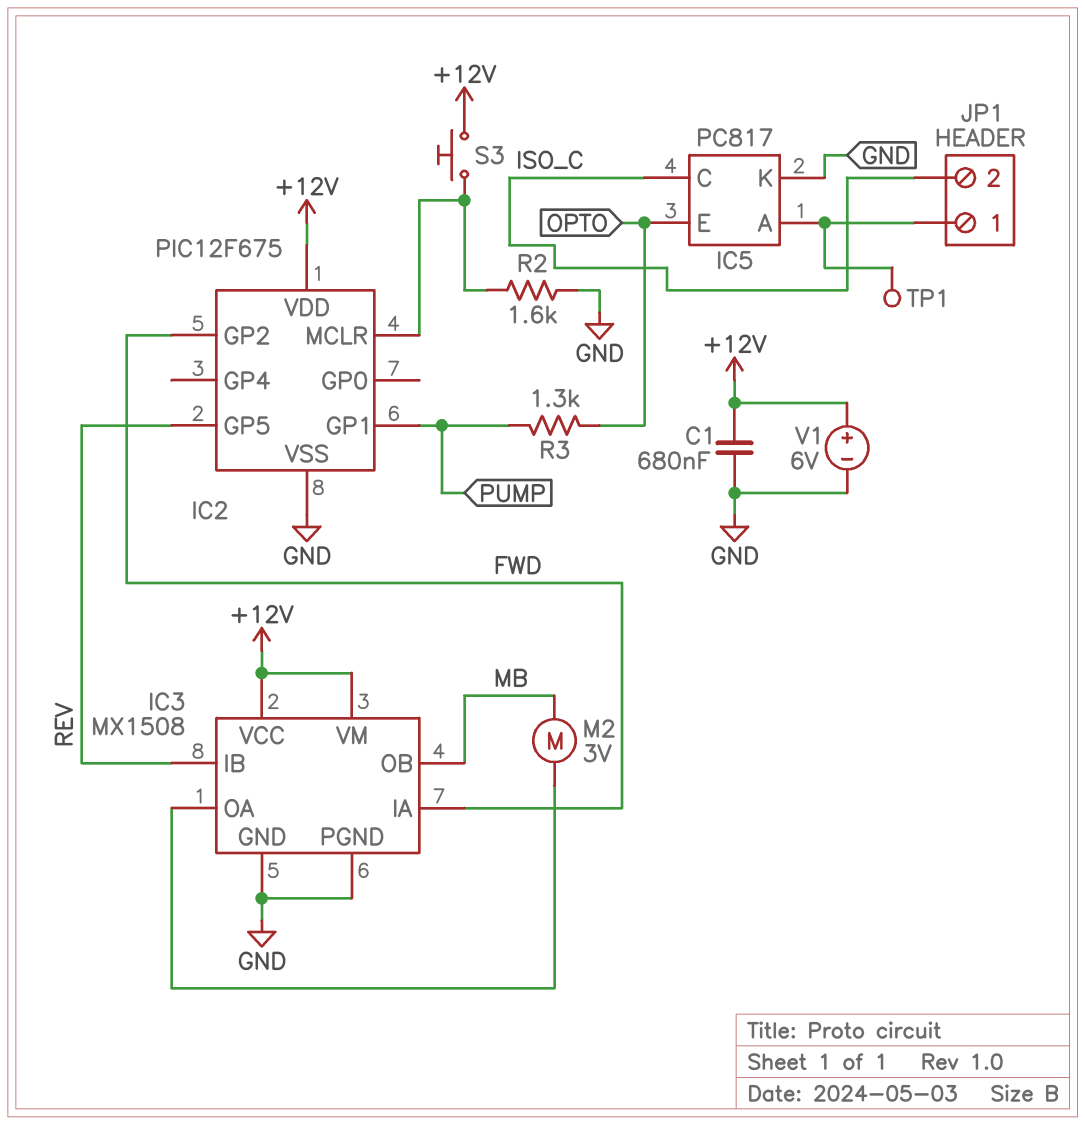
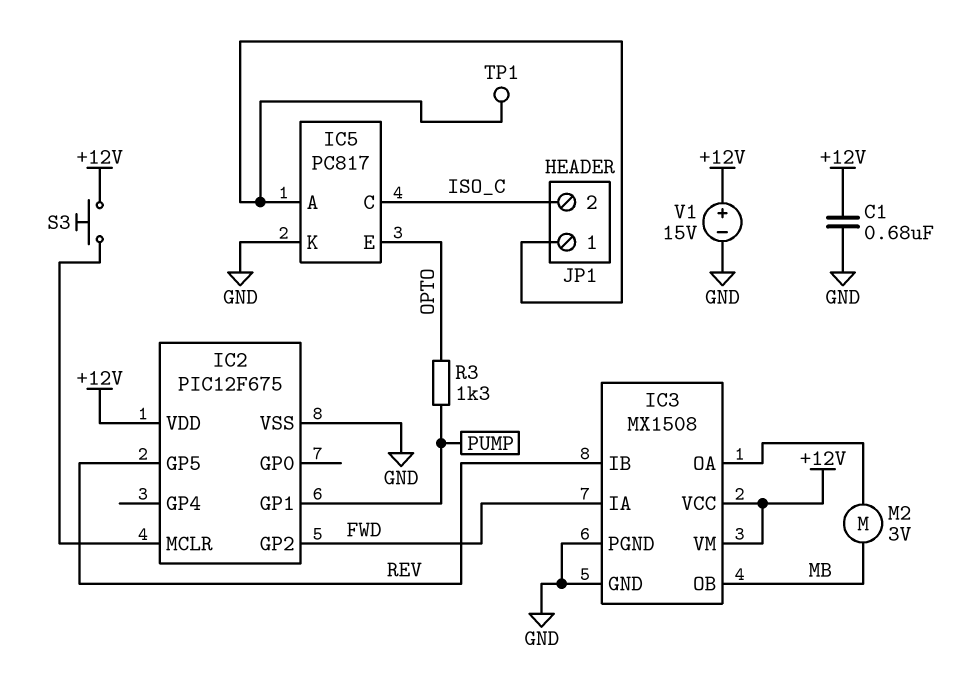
R2: 1.6k (GND, IC2/MCLR) -> none
V1: 6V (plus +12V, minus GND) -> 15V (plus +12V, minus GND)

